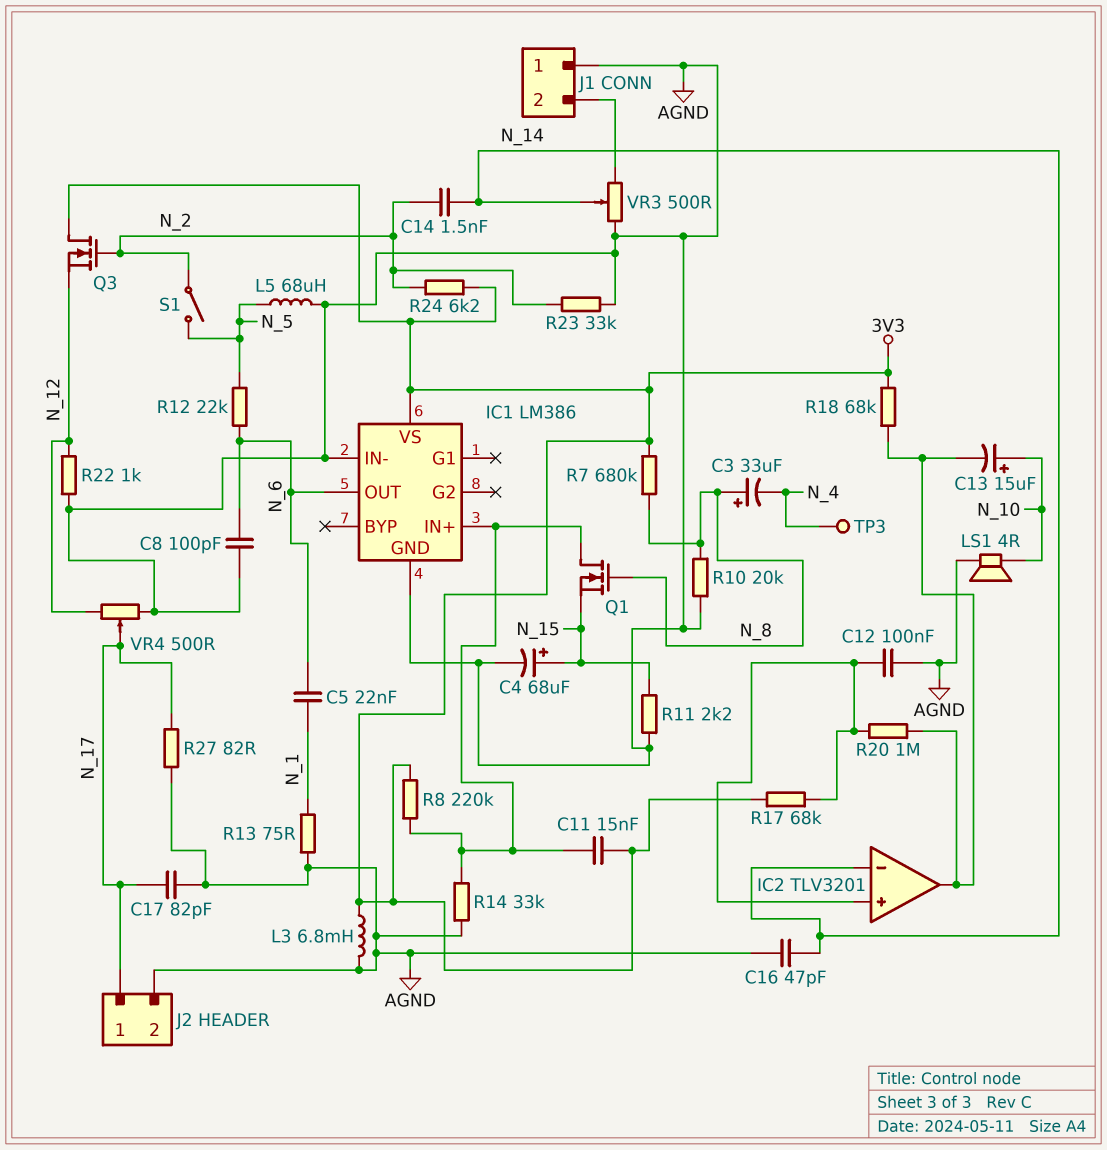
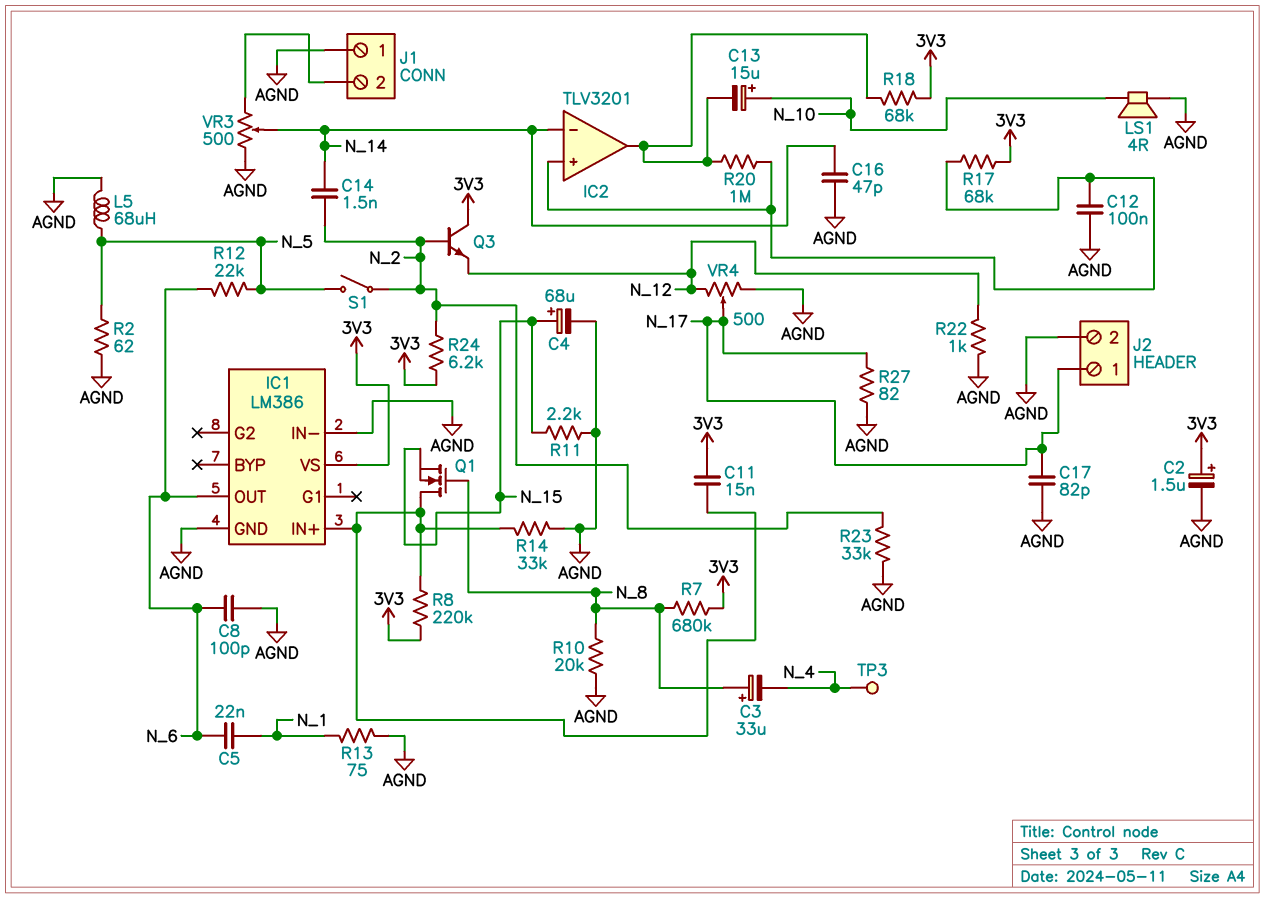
C2: none -> 1.5uF (plus 3V3, minus AGND)
L3: 6.8mH (3V3, AGND) -> none
Q3: NMOS (G N_2, D 3V3, S N_12) -> NPN (B N_2, C 3V3, E N_12)
R2: none -> 62 (AGND, N_5)

